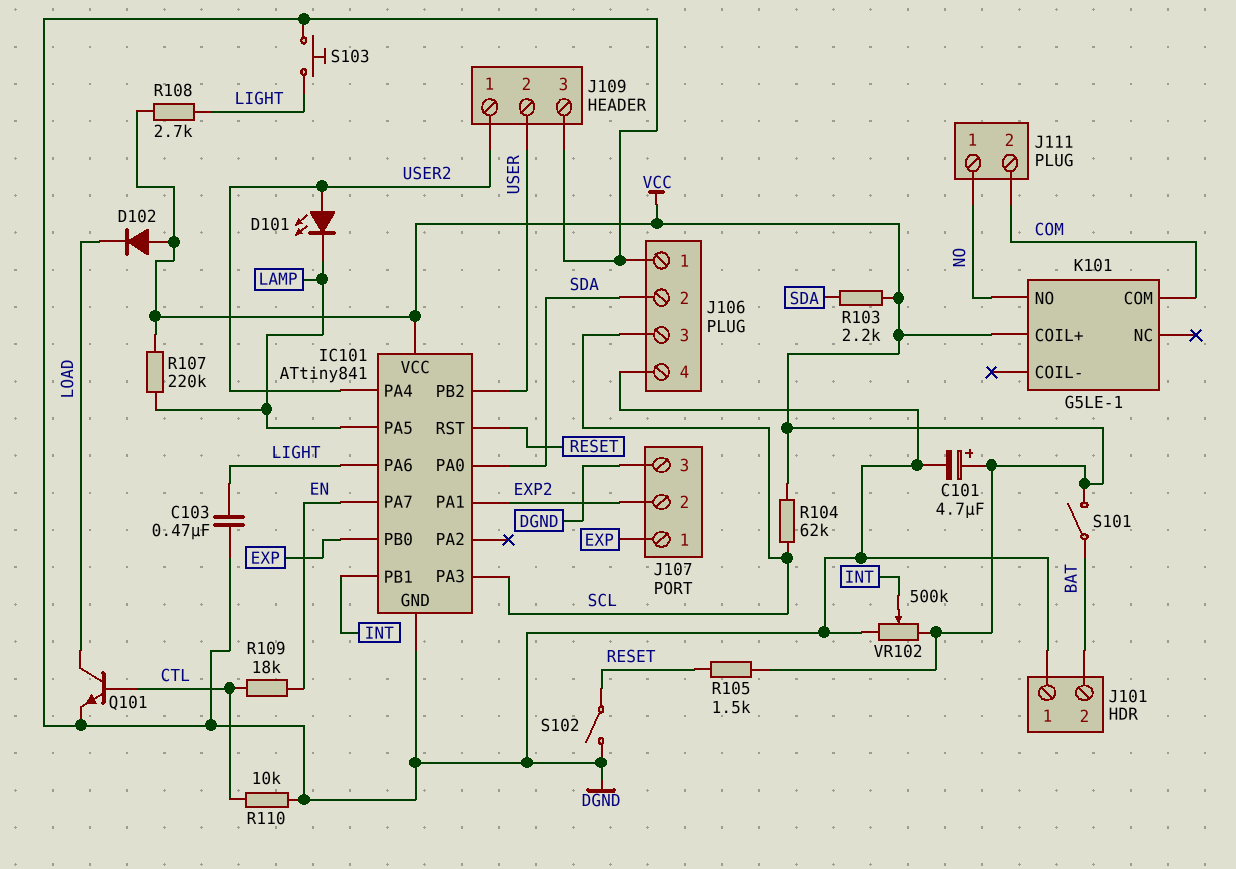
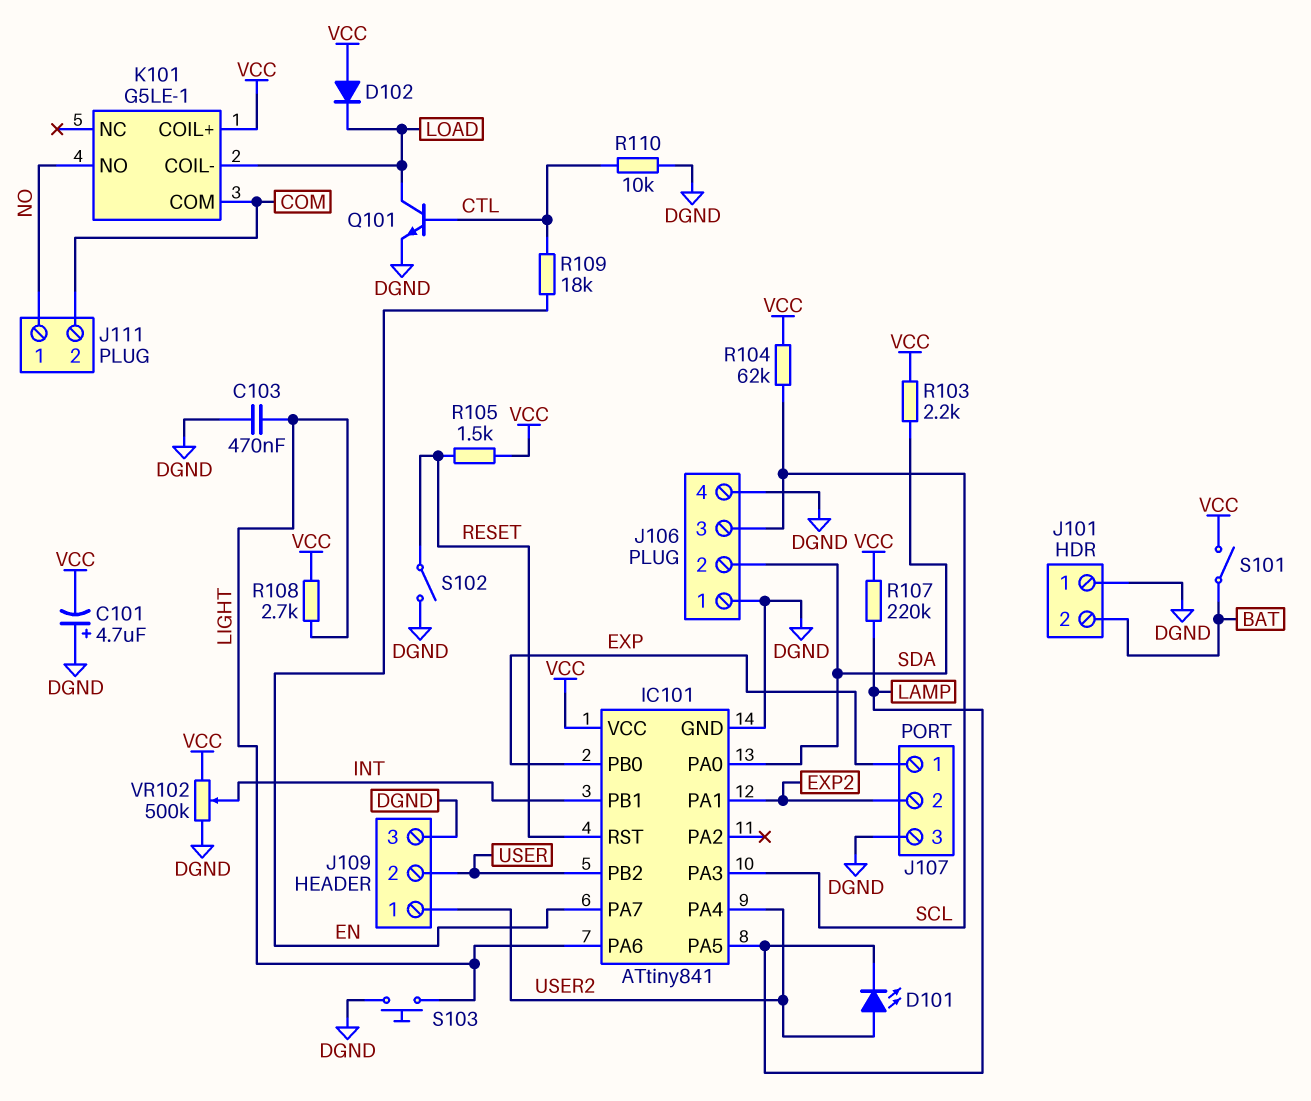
C101: 4.7uF (plus VCC, minus DGND) -> 4.7uF (plus DGND, minus VCC)
K101 pin COIL-: none -> LOAD

